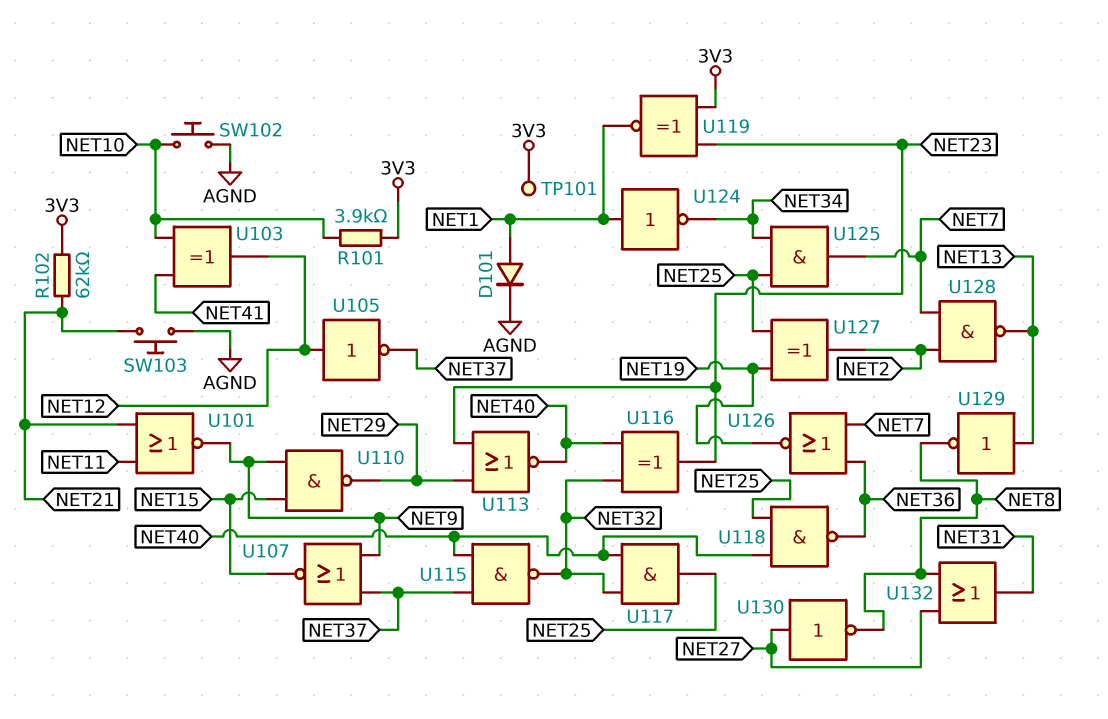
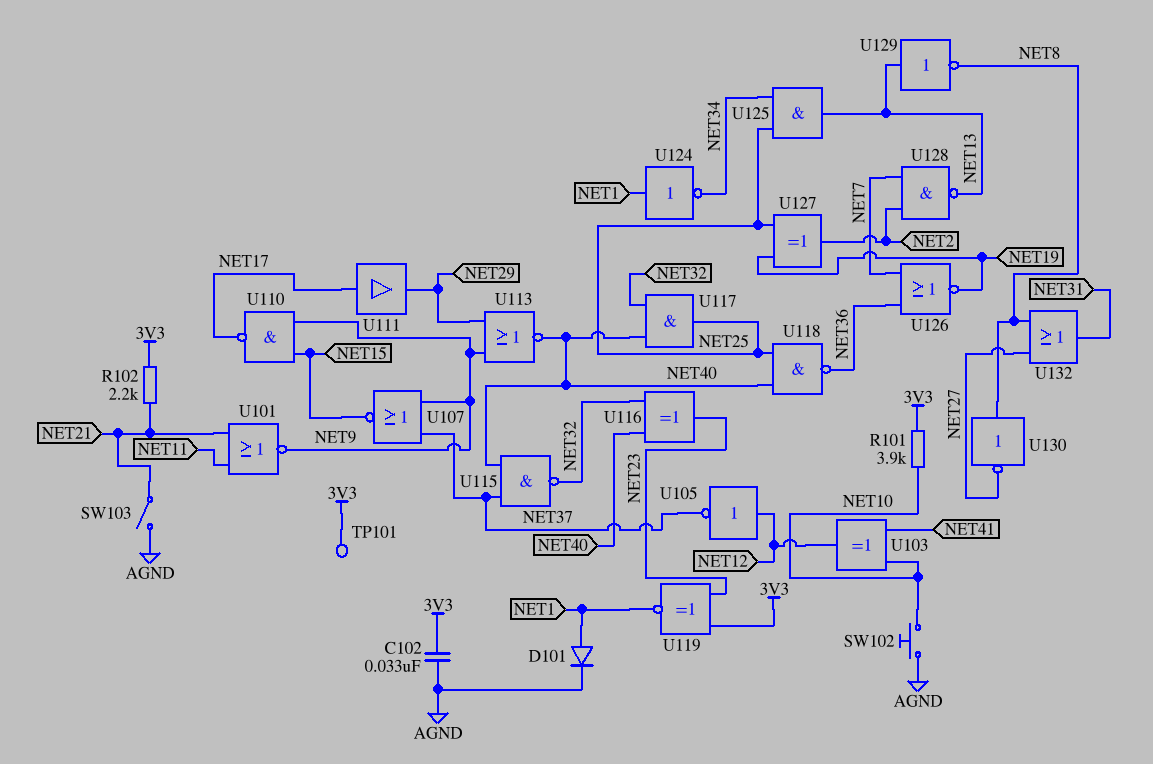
C102: none -> 33nF (3V3, AGND)
R102: 62k (3V3, NET21) -> 2.2k (3V3, NET21)
SW103: button (AGND, NET21) -> switch (AGND, NET21)
U110: NAND (in NET9, in NET15, out NET29) -> NAND (in NET9, in NET15, out NET17)
U111: none -> buffer (in NET17, out NET29)
U113: NOR (in NET23, in NET29, out NET40) -> NOR (in NET9, in NET29, out NET40)
U125: AND (in NET25, in NET34, out NET7) -> AND (in NET25, in NET34, out NET13)
U130: NOT (in NET27, out NET8) -> NOT (in NET8, out NET27)

